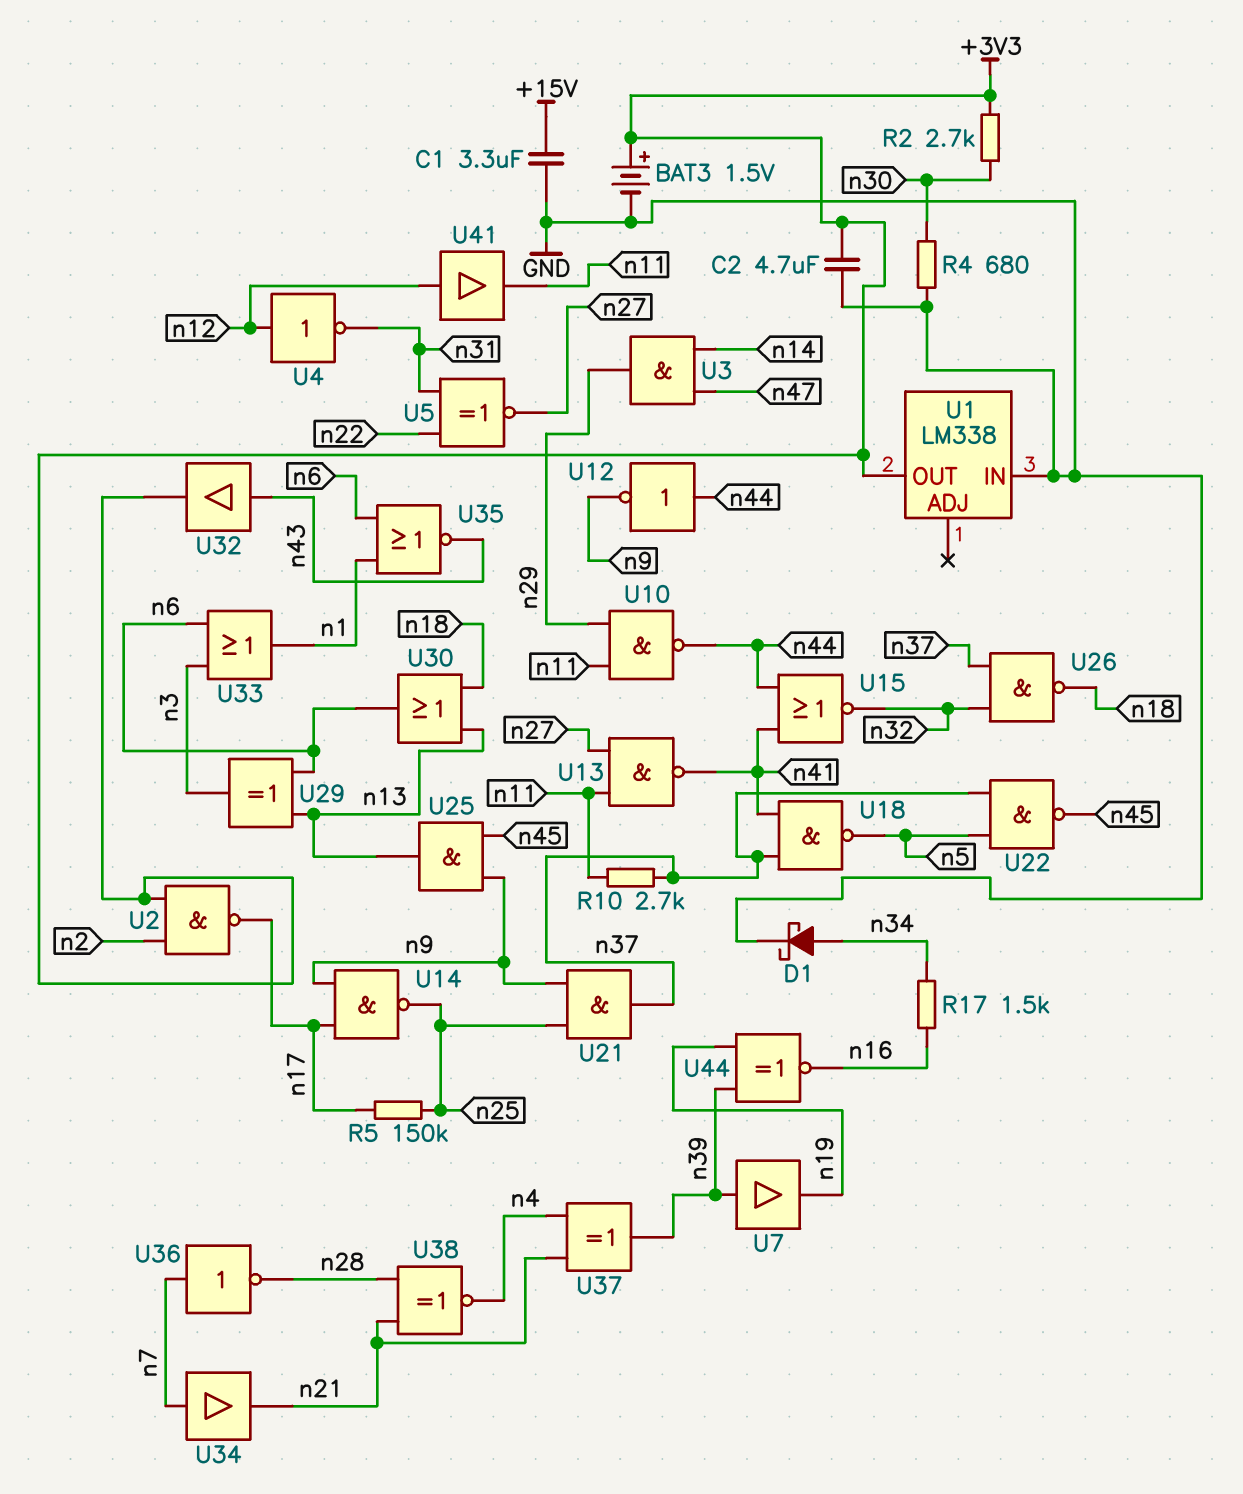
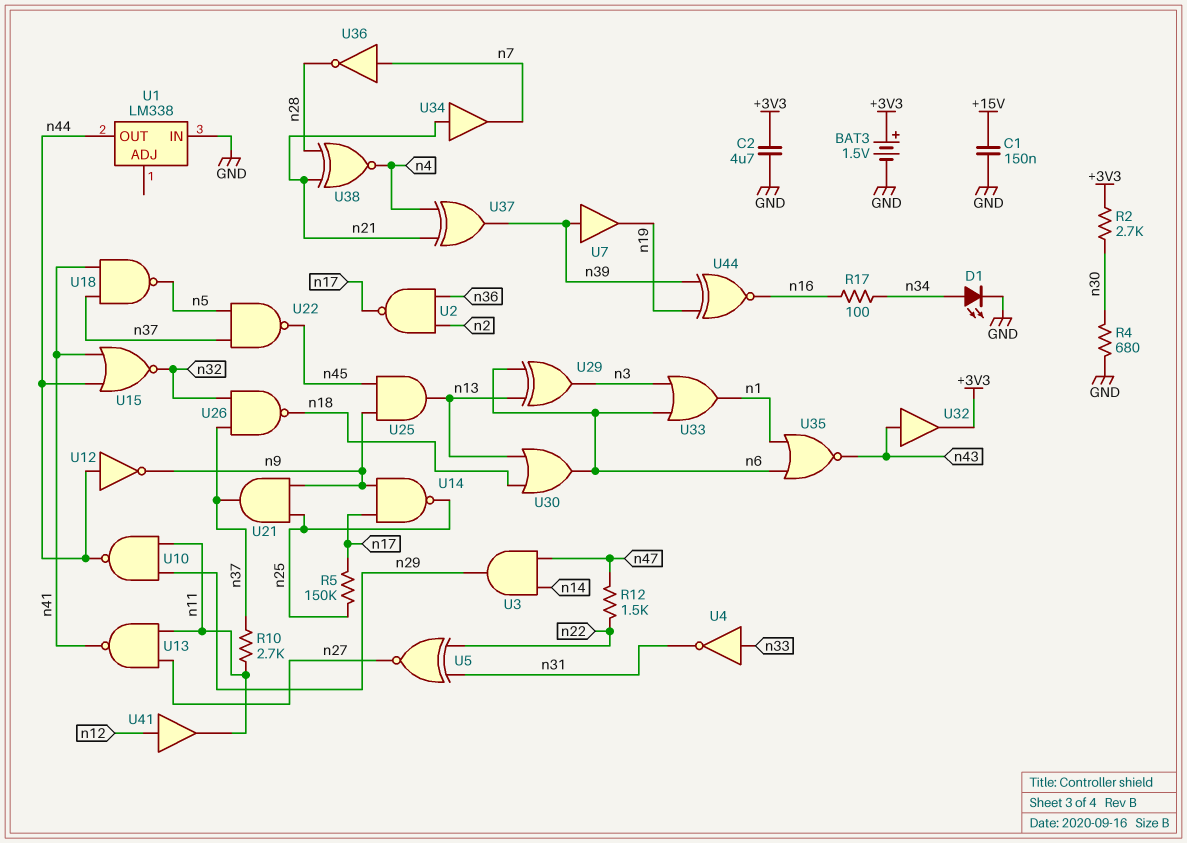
C1: 3.3uF (+15V, GND) -> 150nF (+15V, GND)
D1: schottky (A n34, K GND) -> LED (A n34, K GND)
R12: none -> 1.5k (n22, n47)
R17: 1.5k (n16, n34) -> 100 (n16, n34)
U1 pin OUT: +3V3 -> n44
U2: NAND (in +3V3, in n2, out n17) -> NAND (in n2, in n36, out n17)
U4: NOT (in n12, out n31) -> NOT (in n33, out n31)
U34: buffer (in n7, out n21) -> buffer (in n21, out n7)

